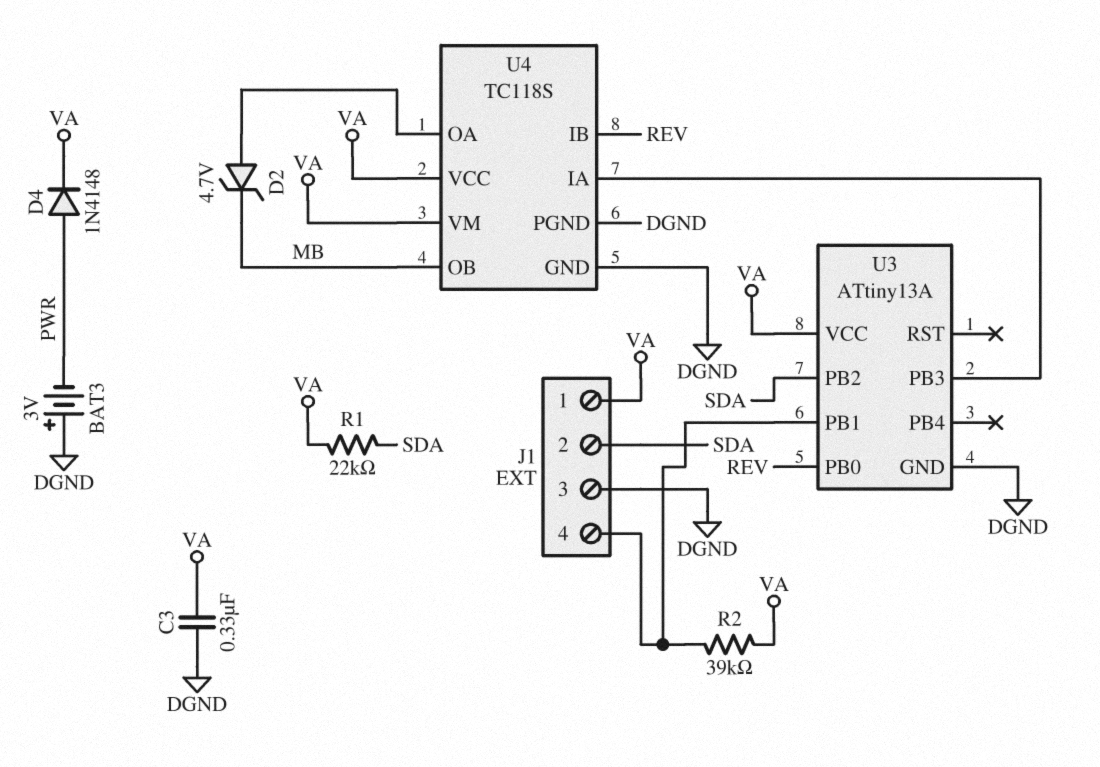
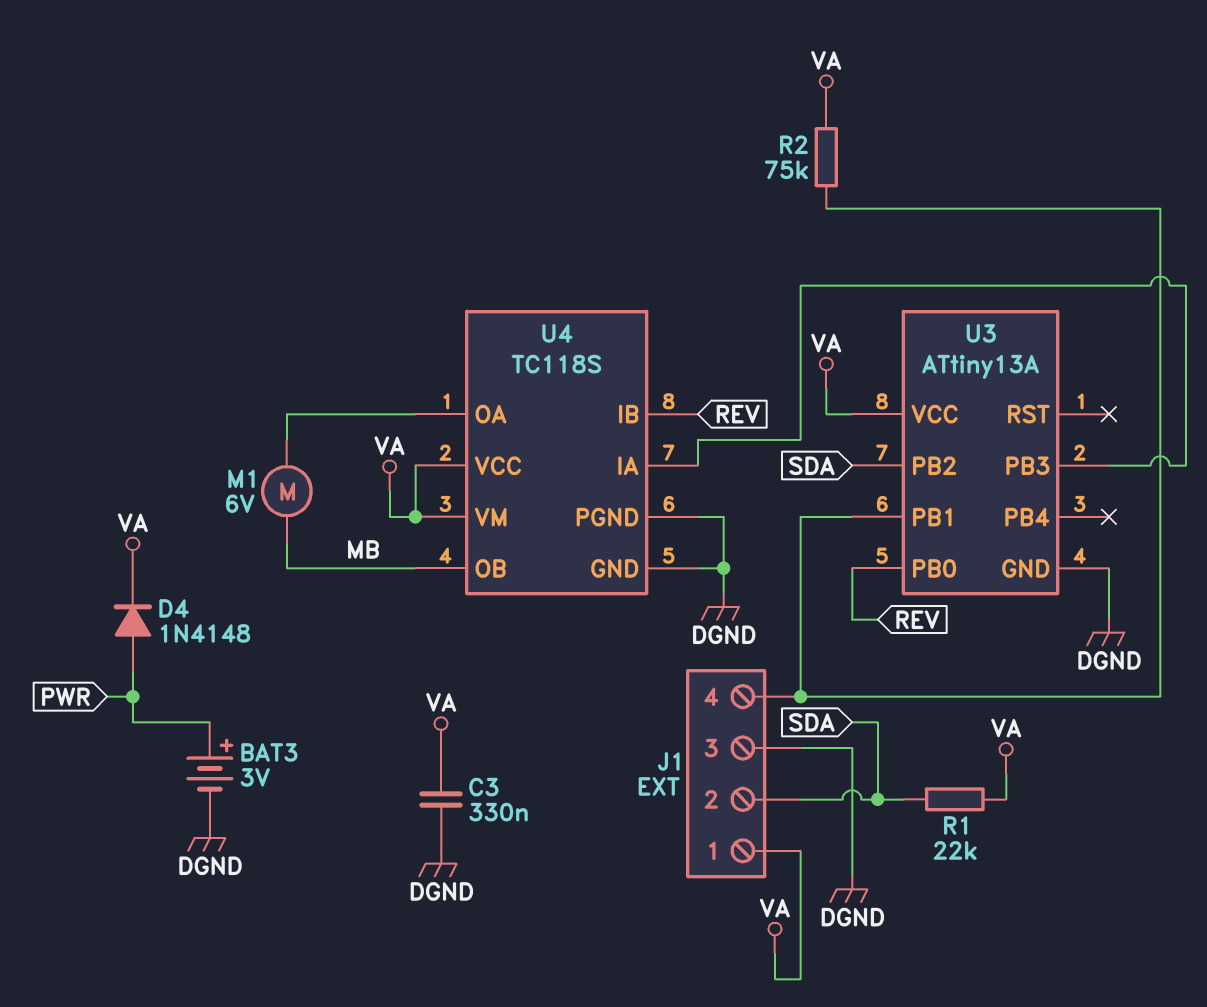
BAT3: 3V (plus DGND, minus PWR) -> 3V (plus PWR, minus DGND)
D2: zener 4.7V (A U4/OA, K MB) -> none
M1: none -> motor 6V (MB, U4/OA)
R2: 39k (J1/4, VA) -> 75k (J1/4, VA)

